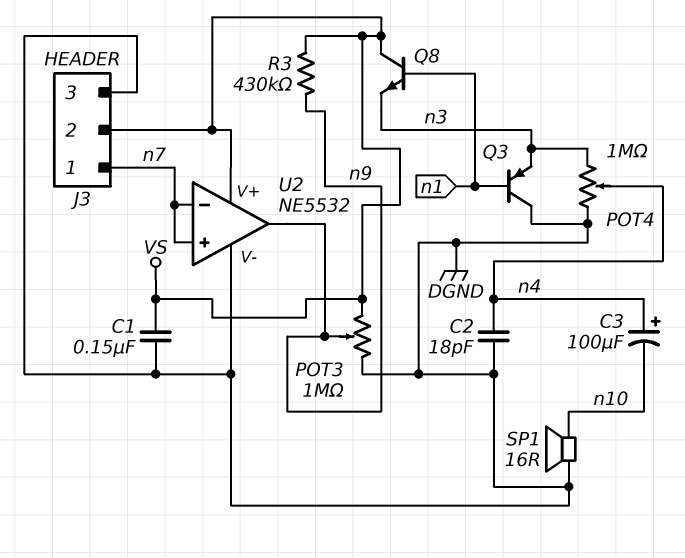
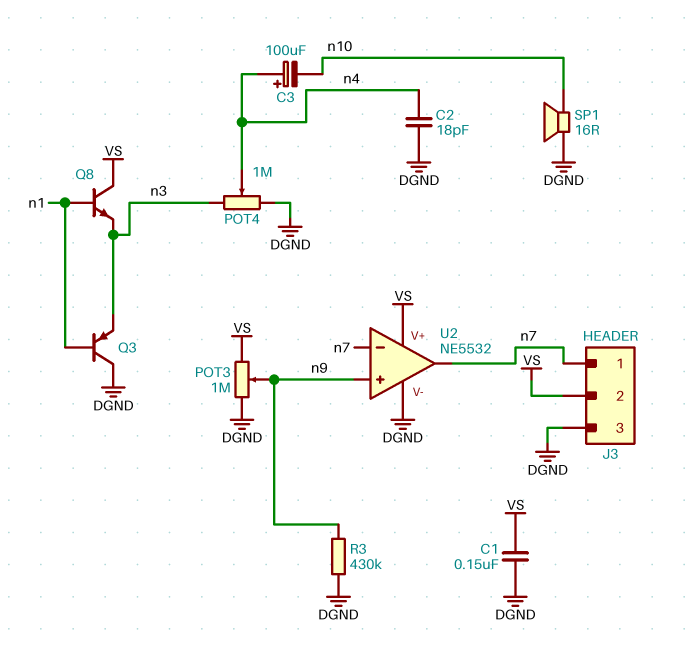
R3: 430k (VS, n9) -> 430k (DGND, n9)
U2 pin in+: n7 -> n9
U2 pin out: n9 -> n7

